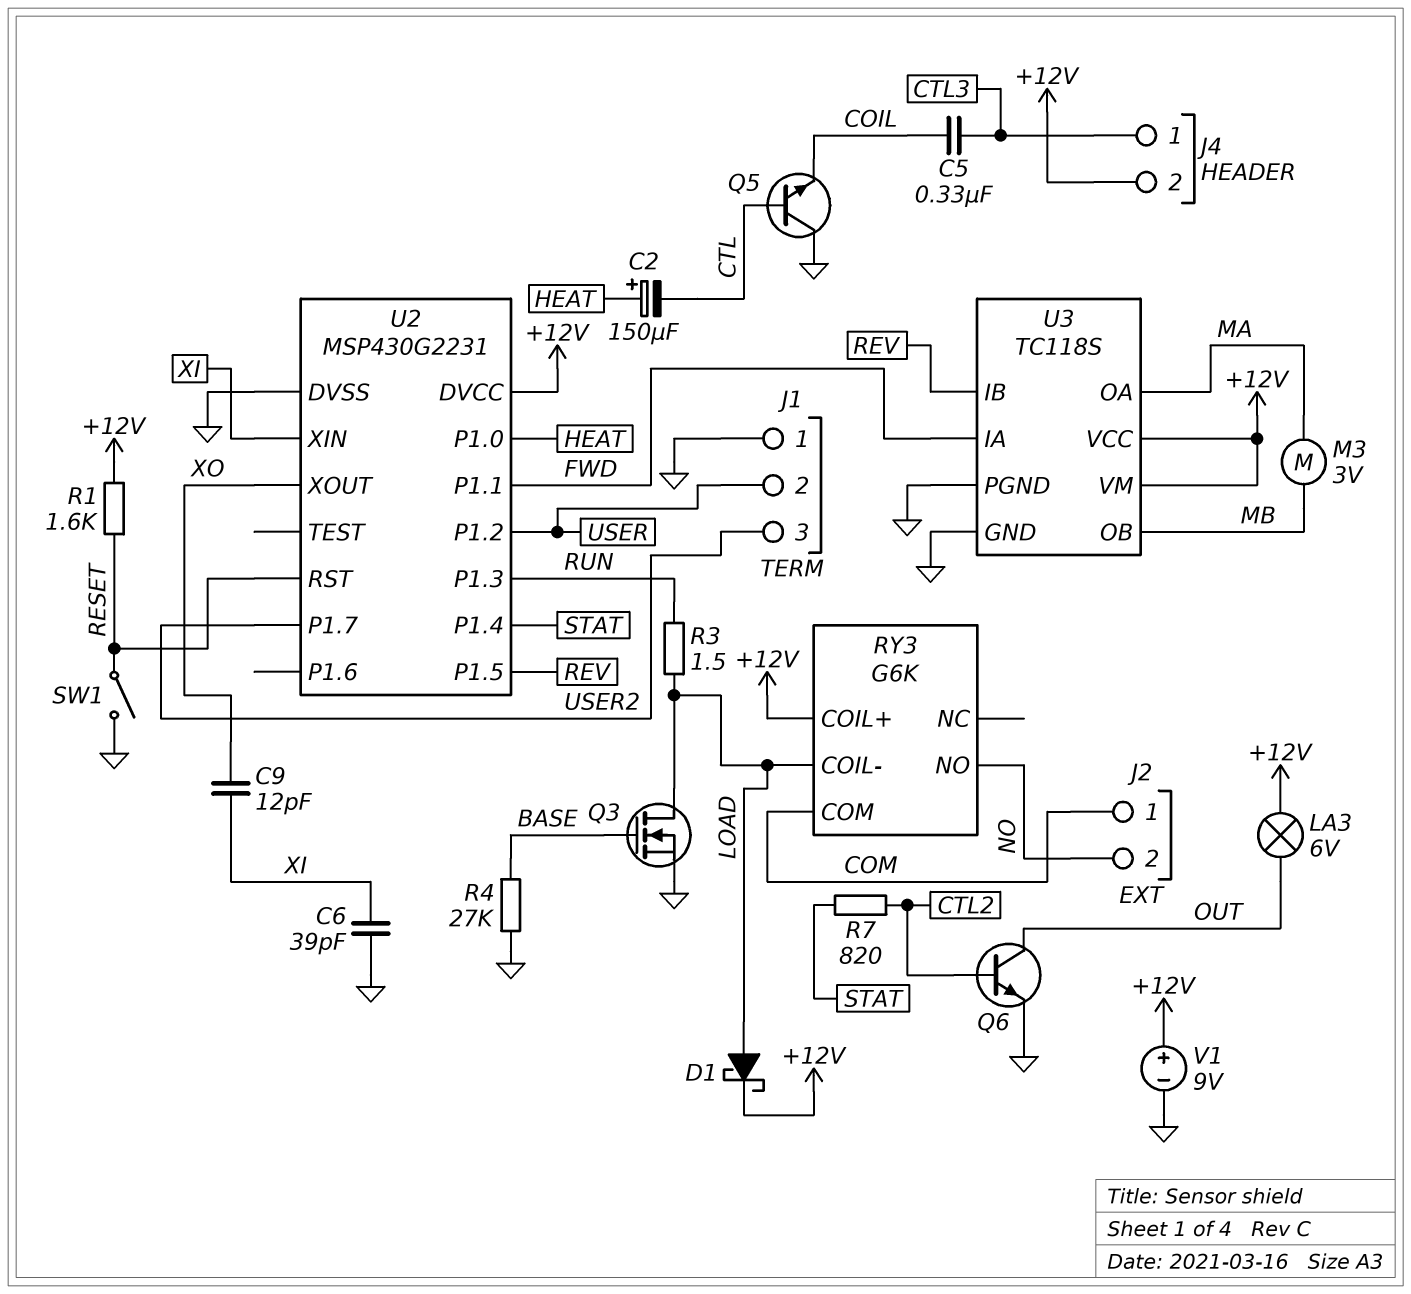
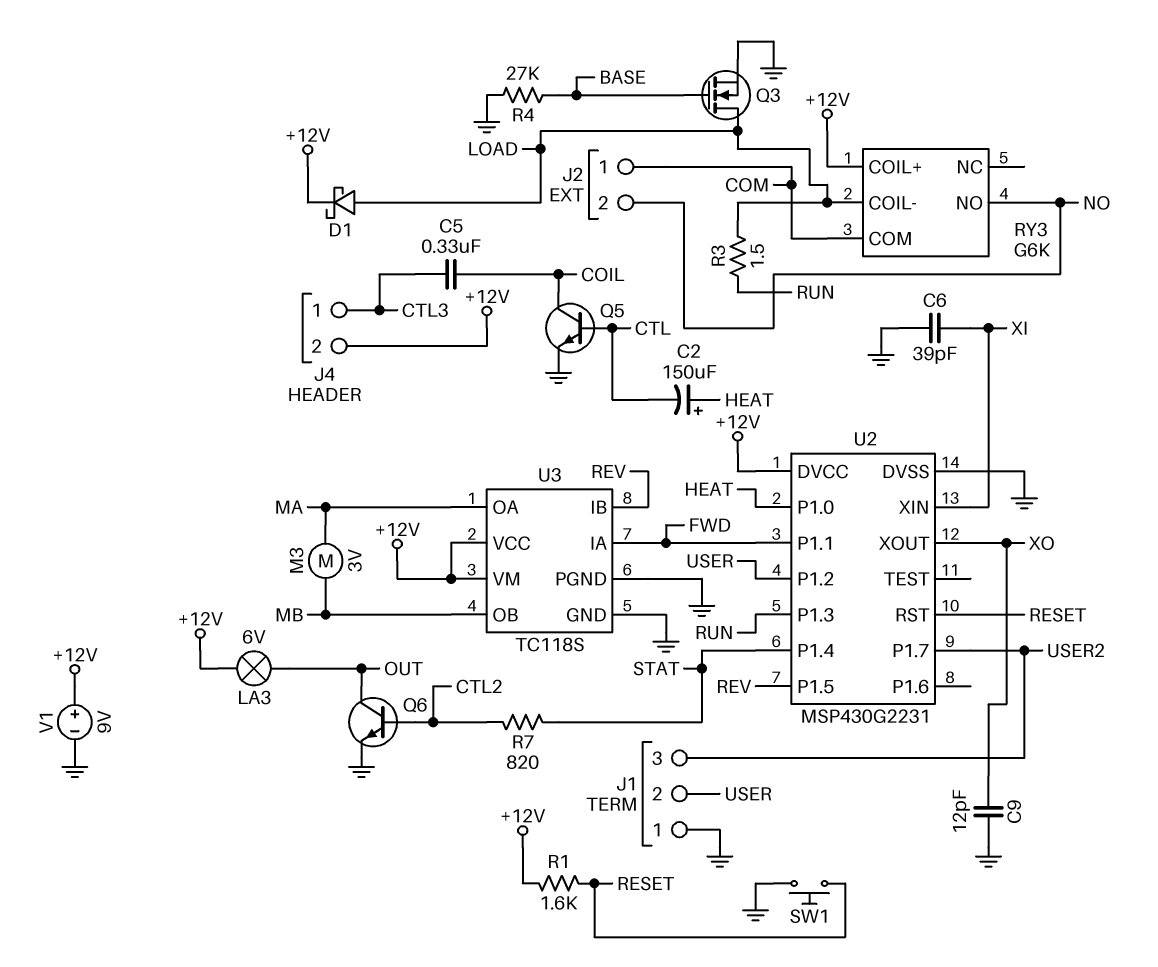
C9: 12pF (XI, XO) -> 12pF (GND, XO)
Q5: NPN (B CTL, C GND, E COIL) -> NPN (B CTL, C COIL, E GND)
SW1: switch (GND, RESET) -> button (GND, RESET)

